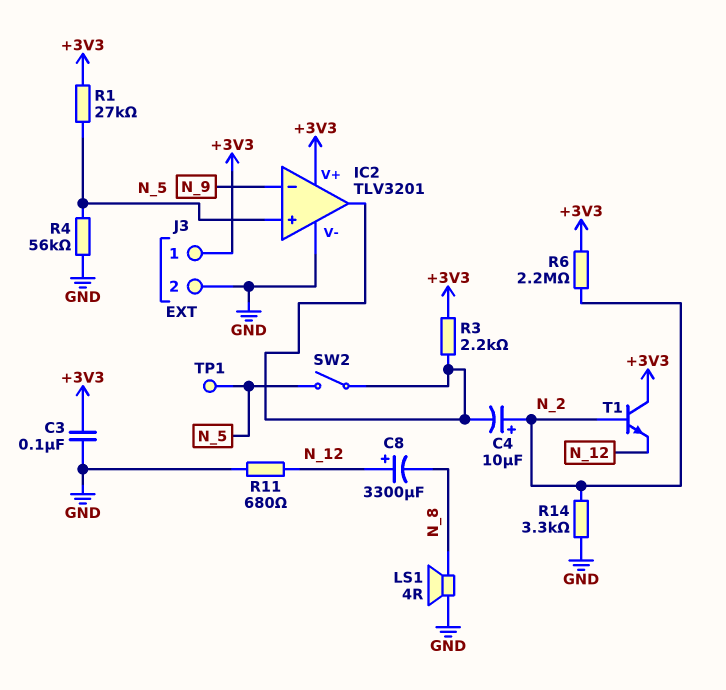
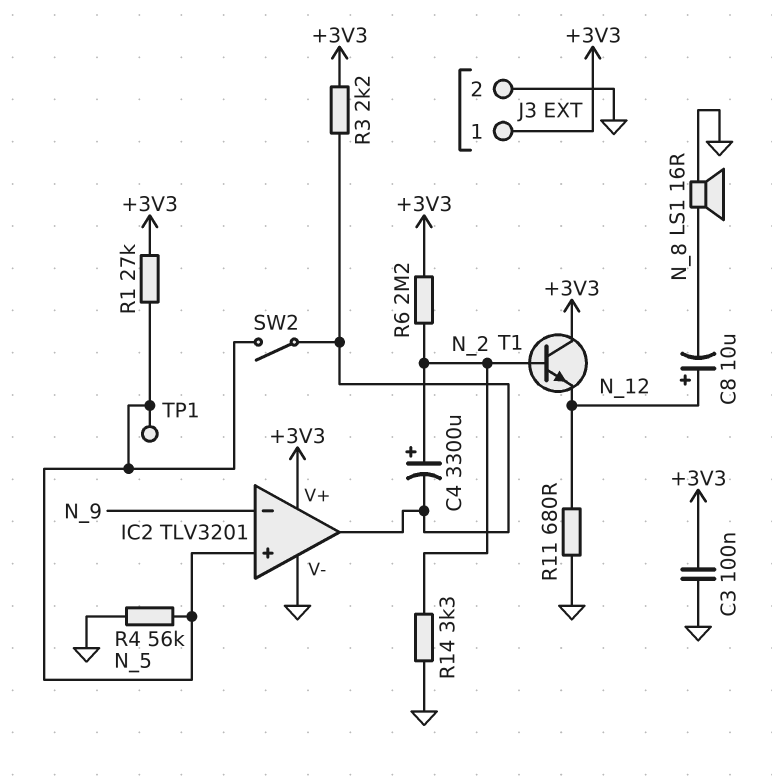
C4: 10uF (plus N_2, minus IC2/out) -> 3300uF (plus N_2, minus IC2/out)
C8: 3300uF (plus N_12, minus N_8) -> 10uF (plus N_12, minus N_8)
LS1: speaker 4R (GND, N_8) -> speaker 16R (GND, N_8)

